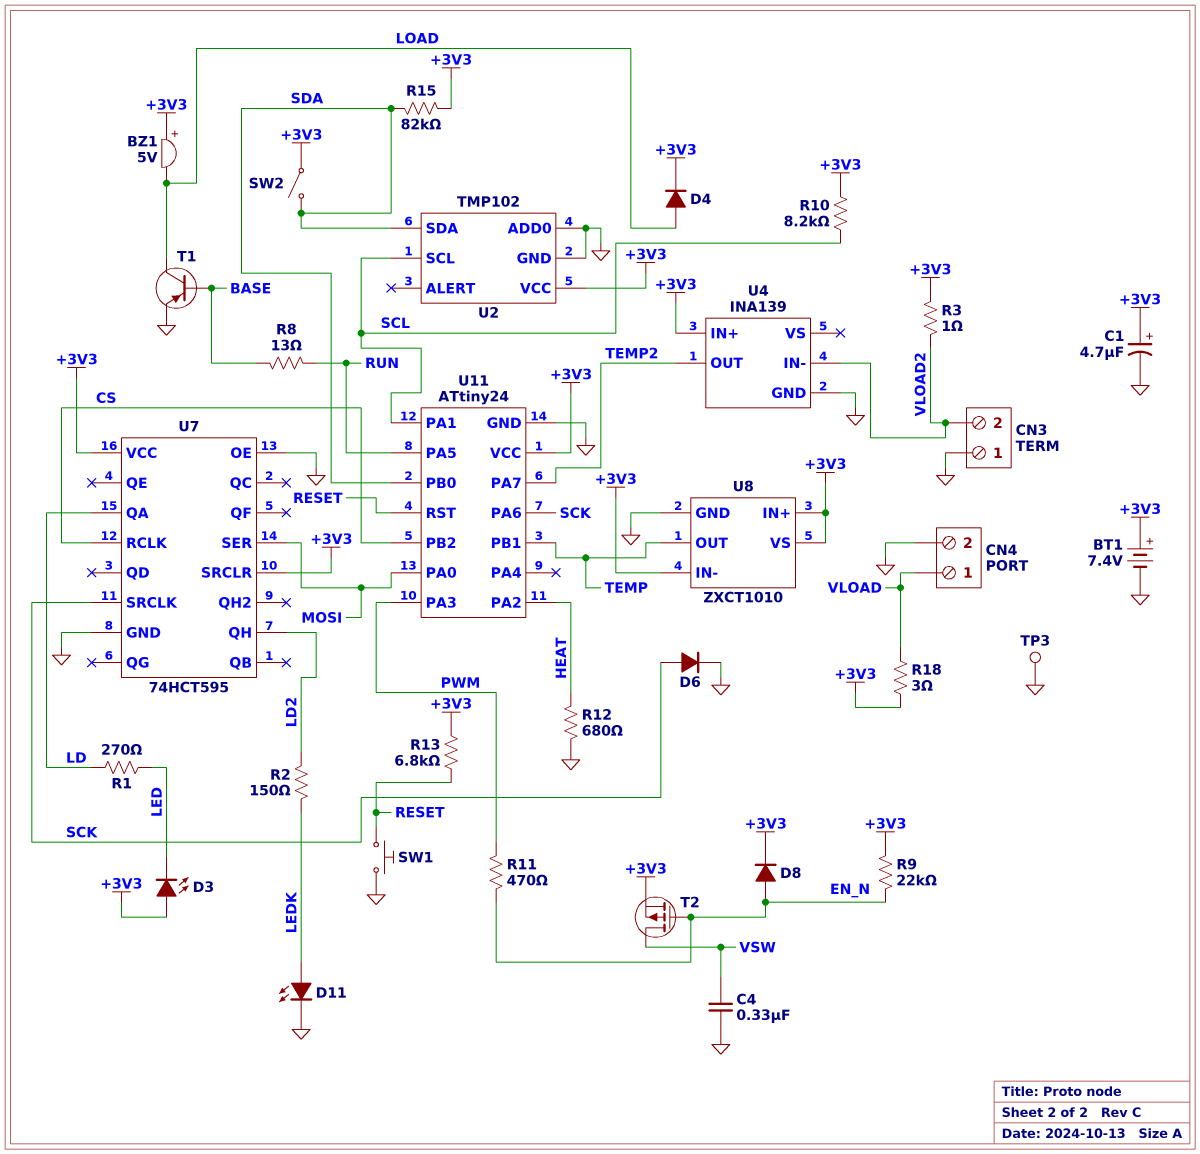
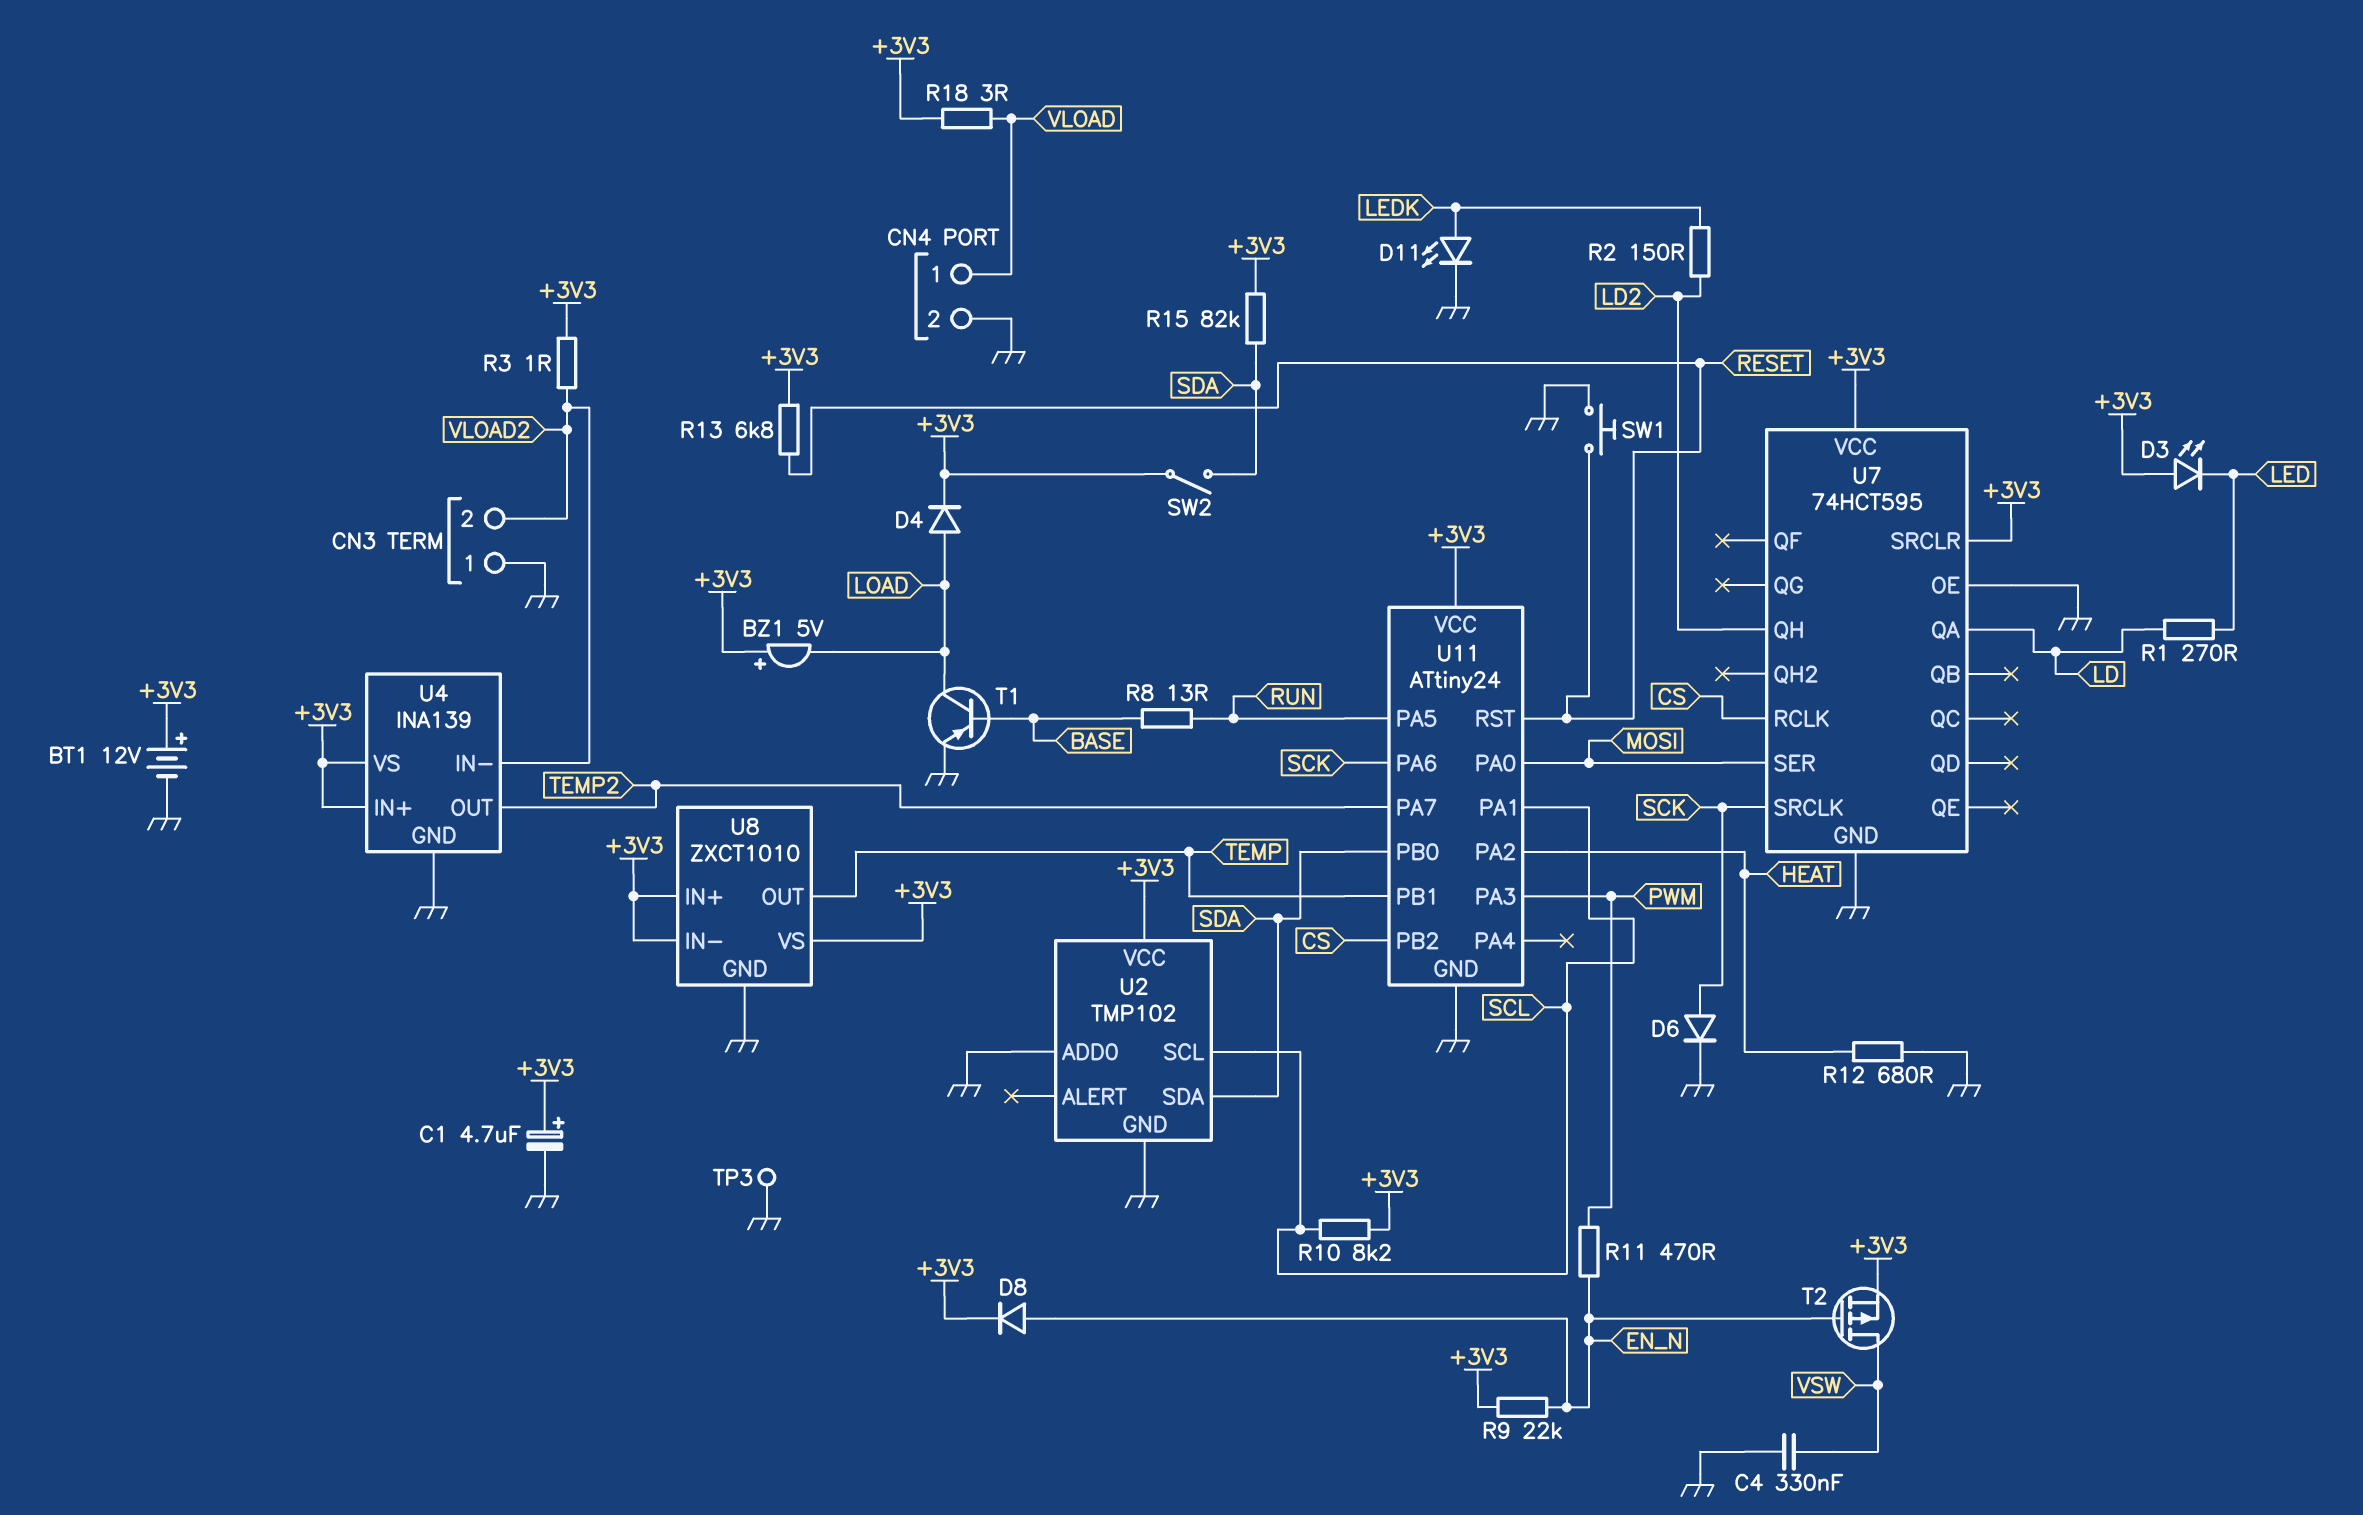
BT1: 7.4V (plus +3V3, minus GND) -> 12V (plus +3V3, minus GND)
U4 pin VS: none -> +3V3

